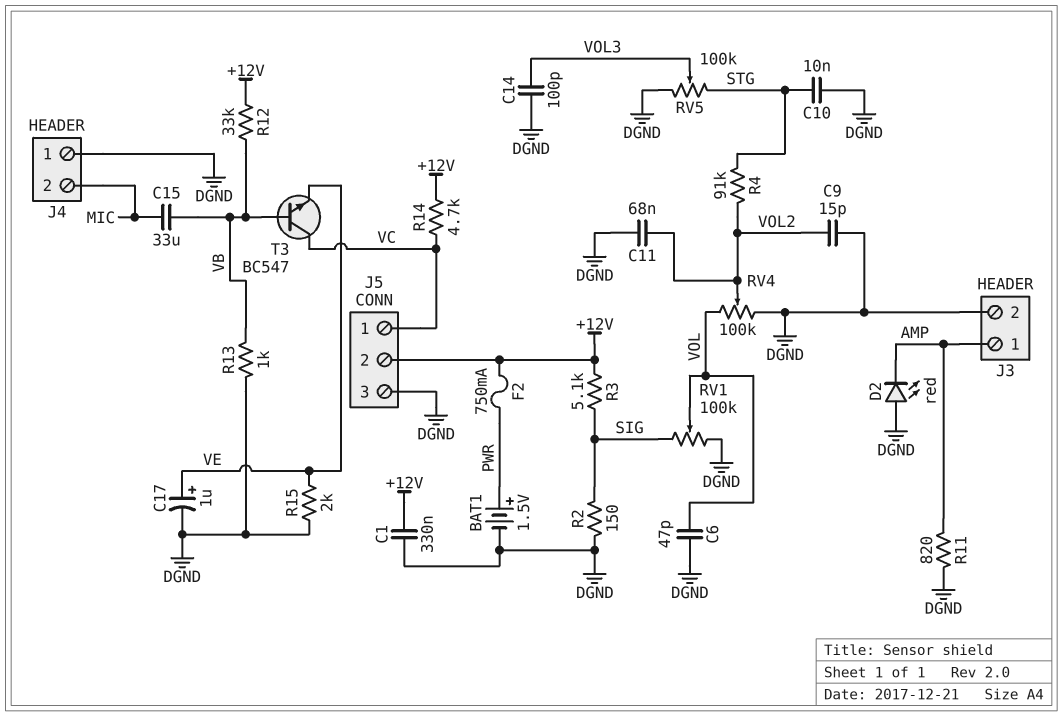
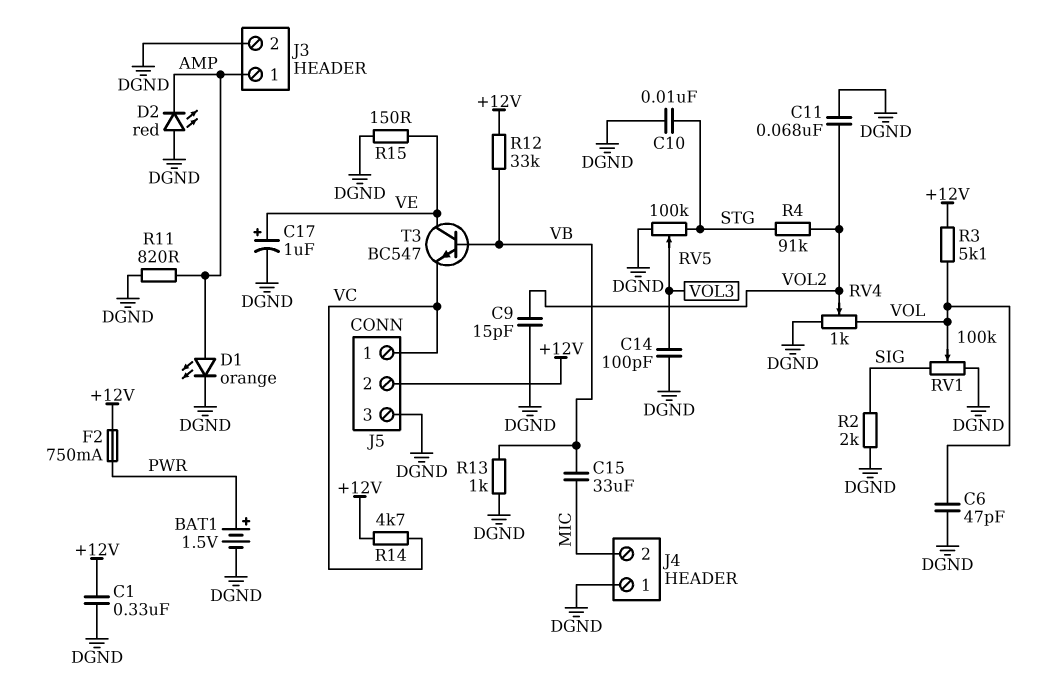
D1: none -> LED orange (A AMP, K DGND)
R2: 150 (DGND, SIG) -> 2k (DGND, SIG)
R3: 5.1k (+12V, SIG) -> 5.1k (+12V, VOL)
R15: 2k (DGND, VE) -> 150 (DGND, VE)
RV4: 100k (DGND, VOL, wiper VOL2) -> 1k (DGND, VOL, wiper VOL2)
T3: NPN BC547 (B VB, C VC, E VE) -> NPN BC547 (B VB, C VE, E VC)

